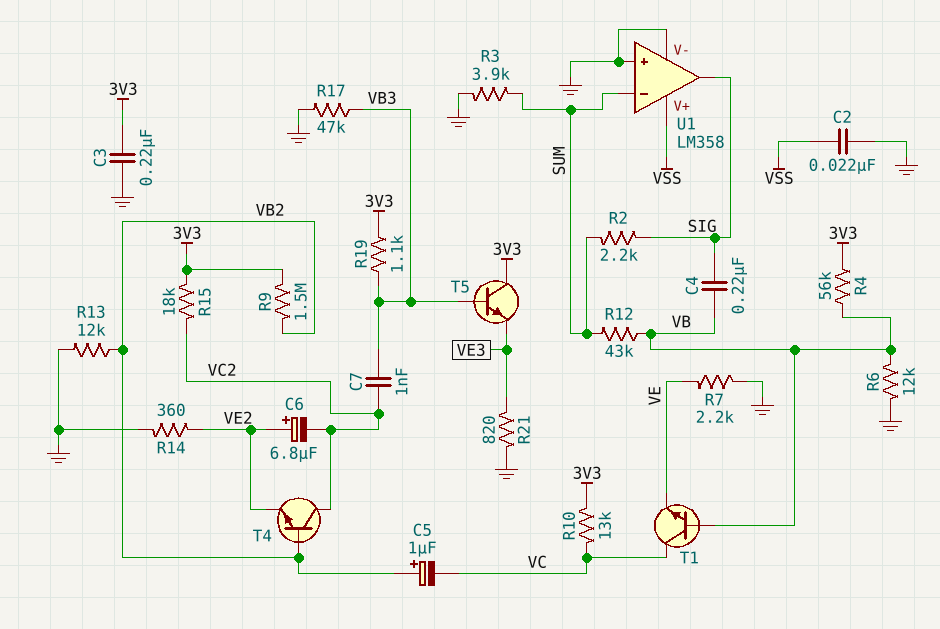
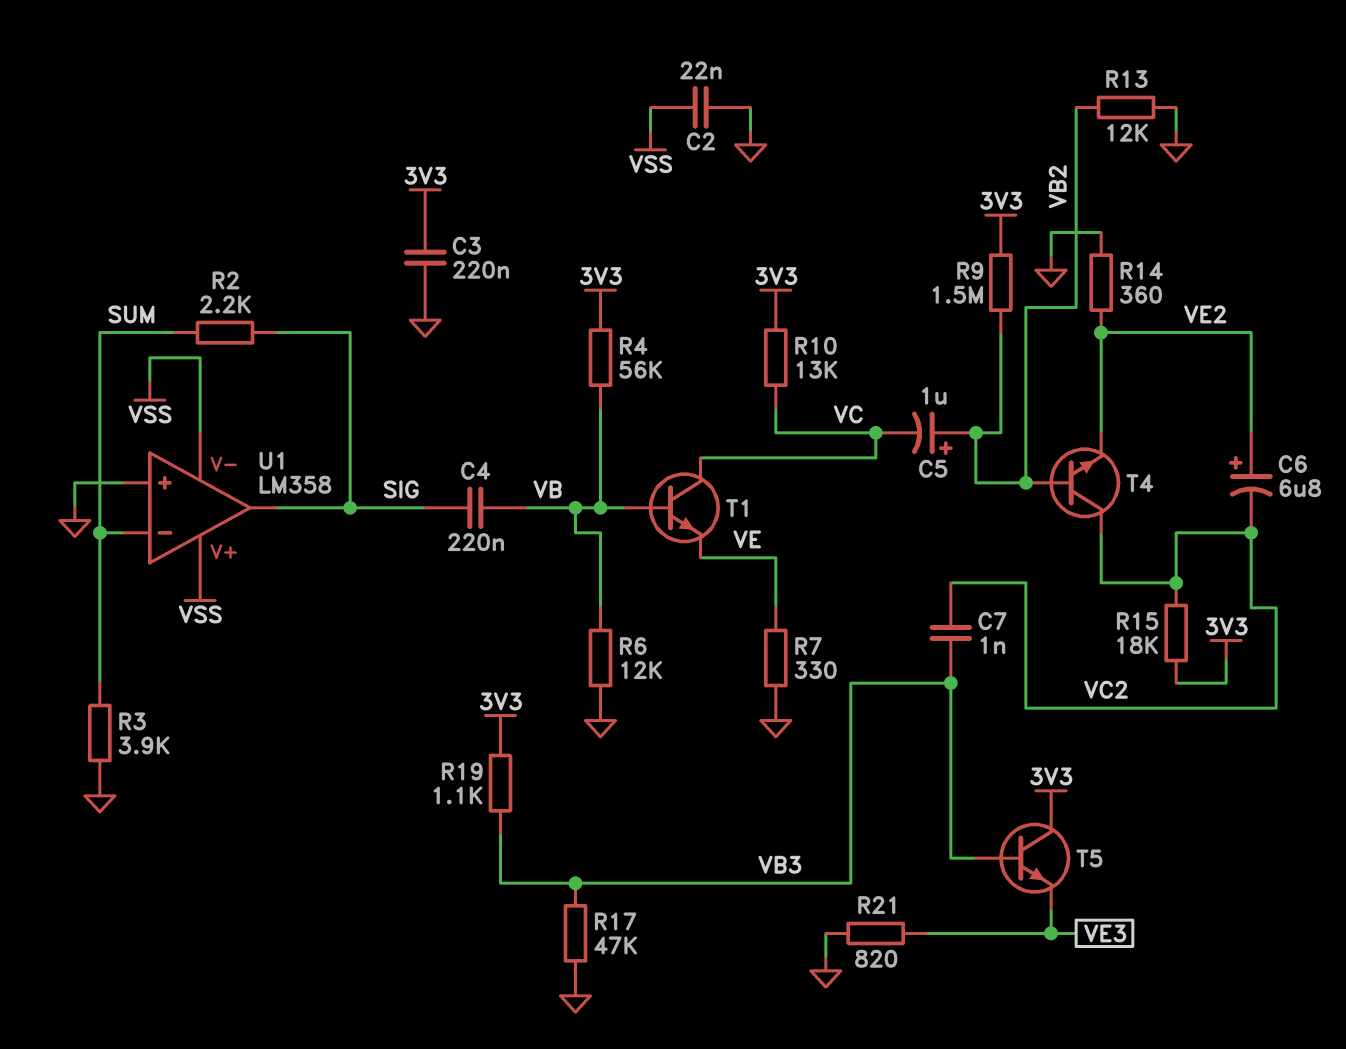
R7: 2.2k (GND, VE) -> 330 (GND, VE)
R12: 43k (SUM, VB) -> none
U1 pin V-: GND -> VSS

